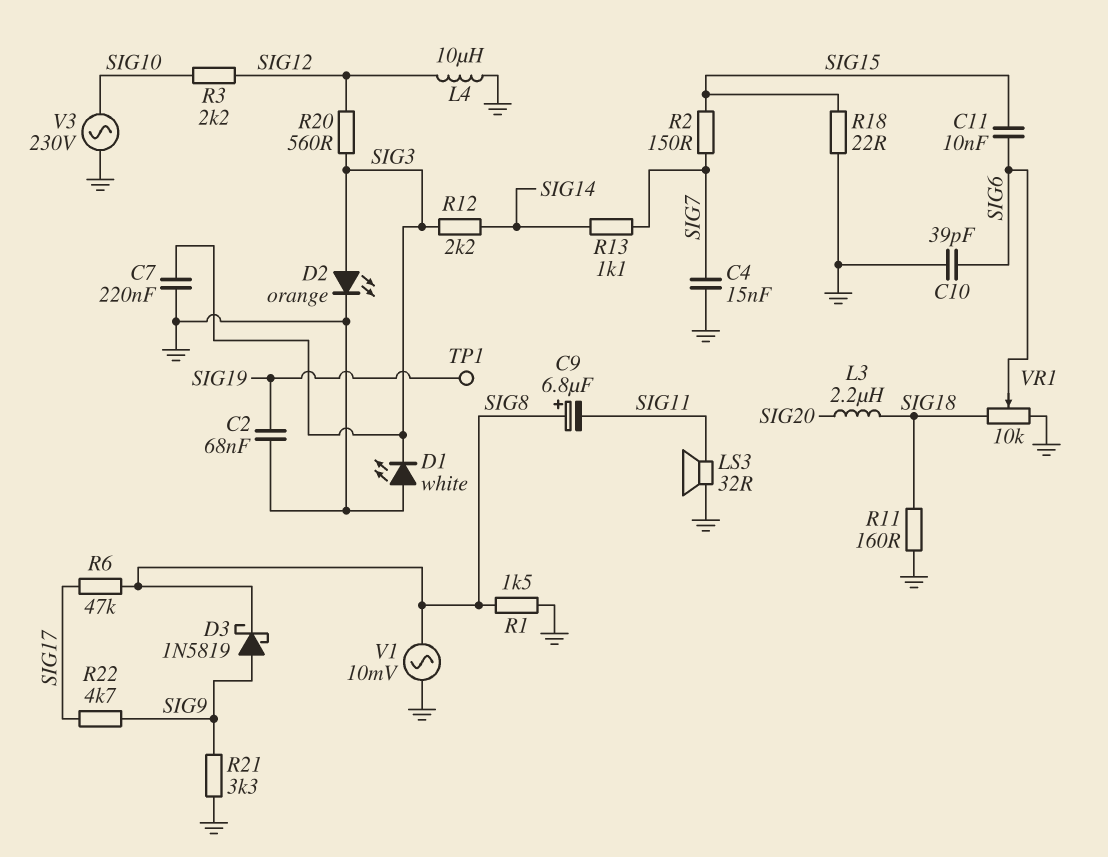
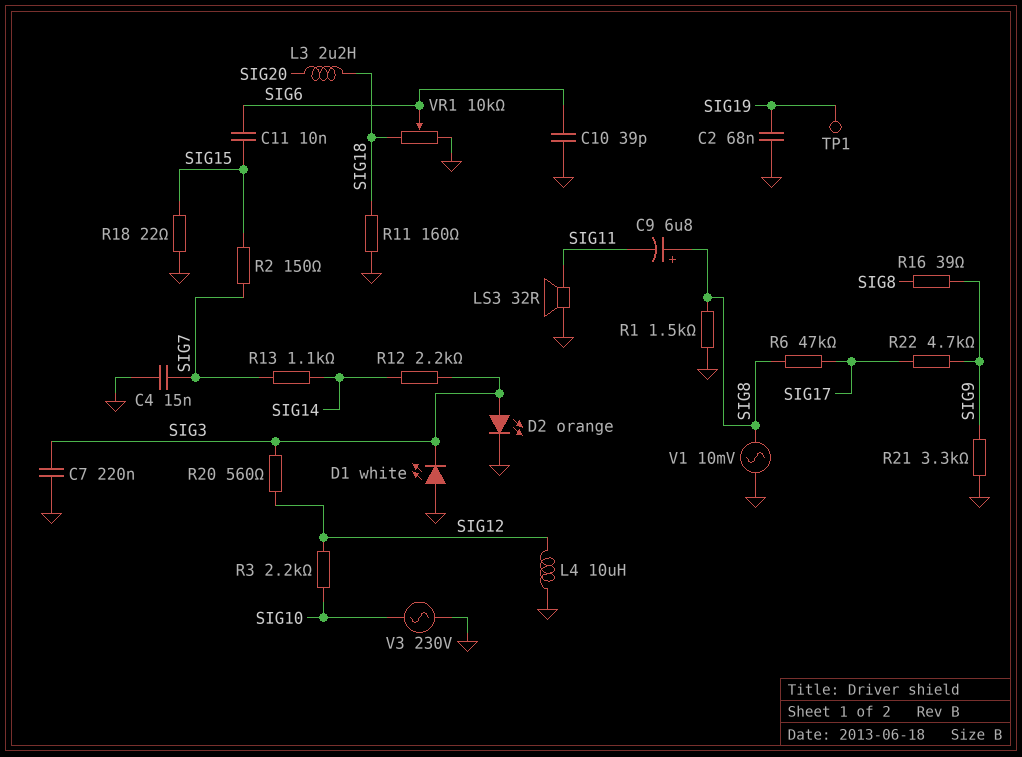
D3: schottky 1N5819 (A SIG9, K SIG8) -> none
R16: none -> 39 (SIG8, SIG9)

